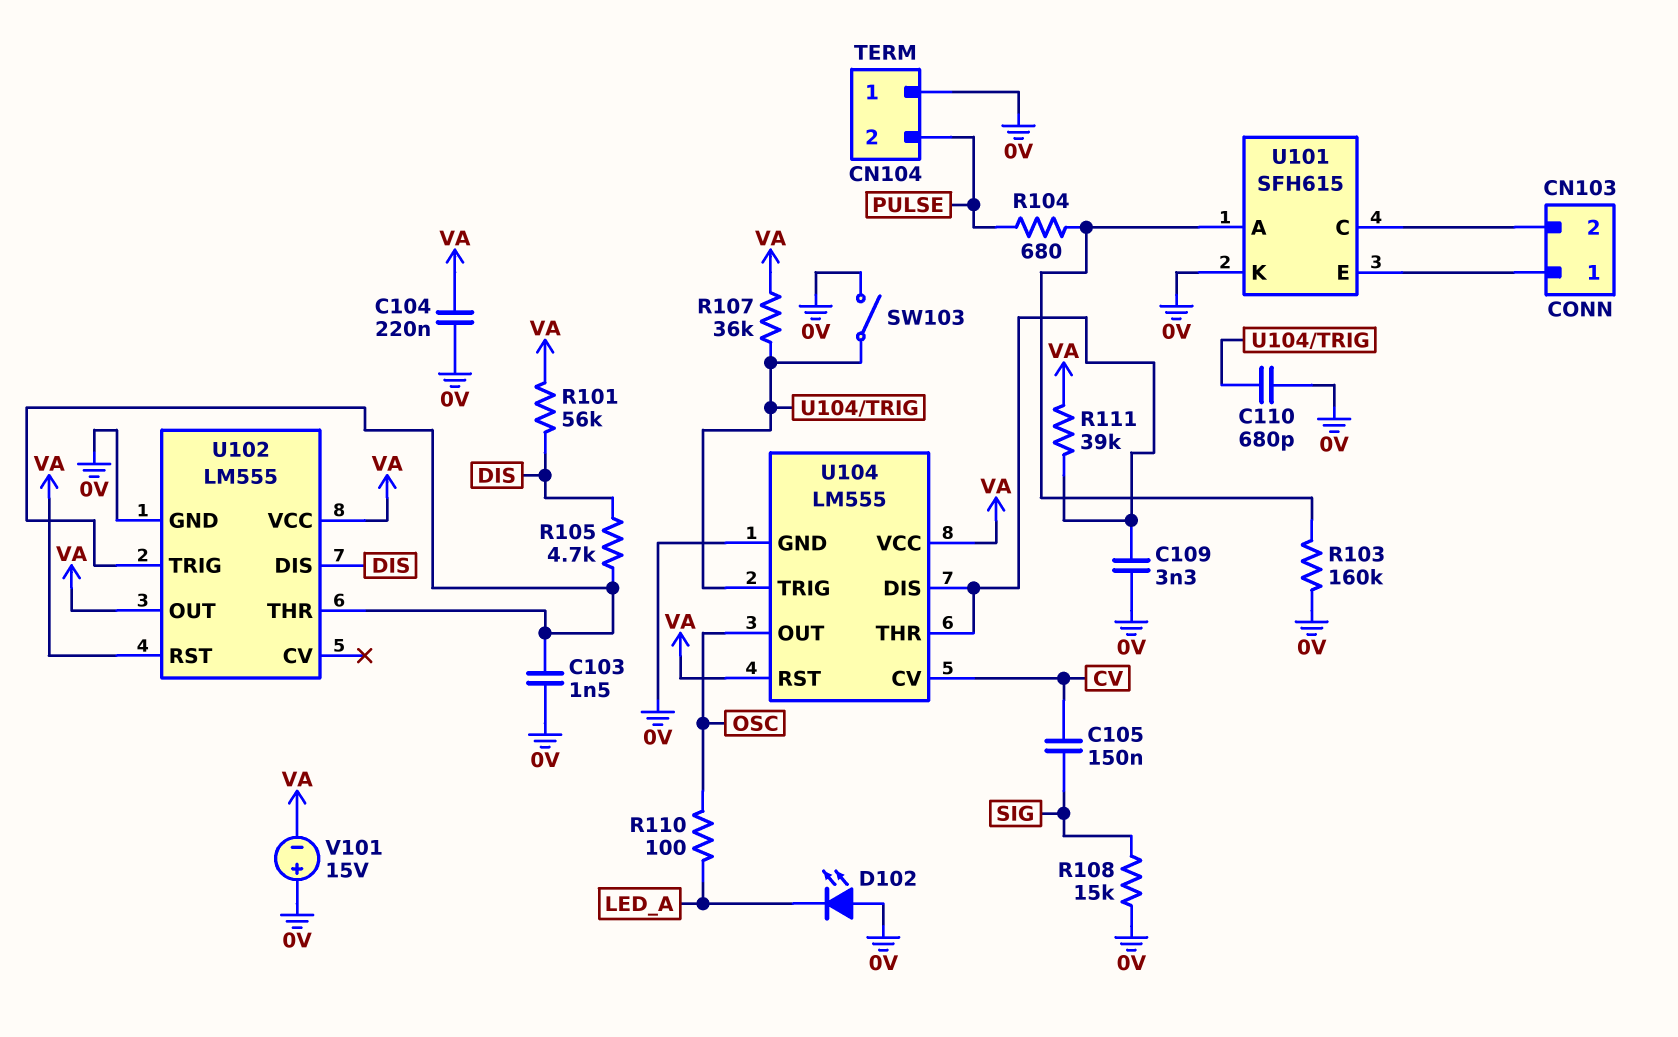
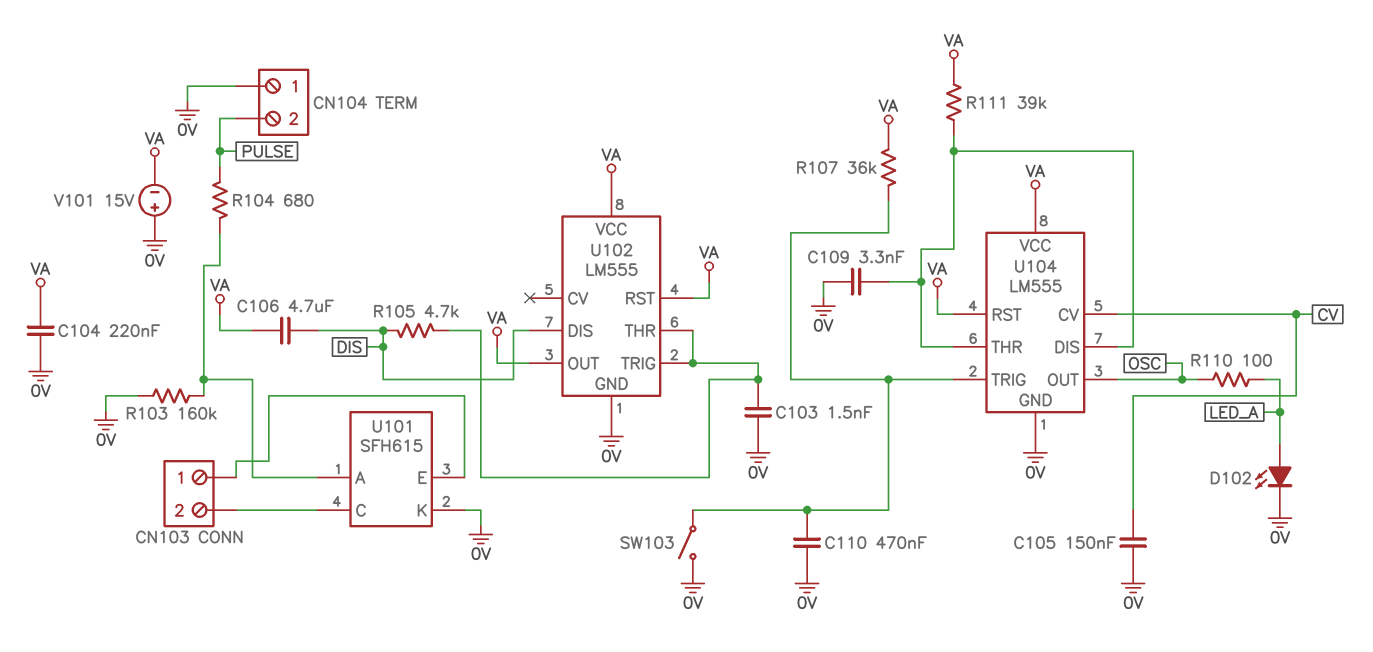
C105: 150nF (CV, SIG) -> 150nF (0V, CV)
C106: none -> 4.7uF (DIS, VA)
C110: 680pF (0V, U104/TRIG) -> 470nF (0V, U104/TRIG)
D102: LED (A 0V, K LED_A) -> LED (A LED_A, K 0V)
R101: 56k (DIS, VA) -> none
R108: 15k (0V, SIG) -> none

